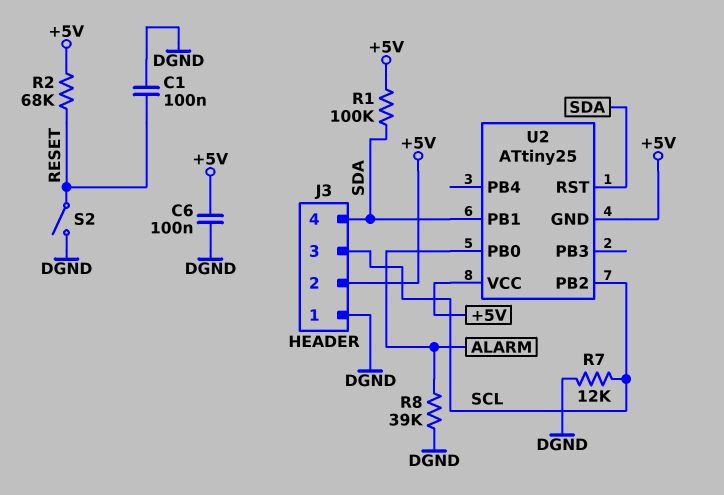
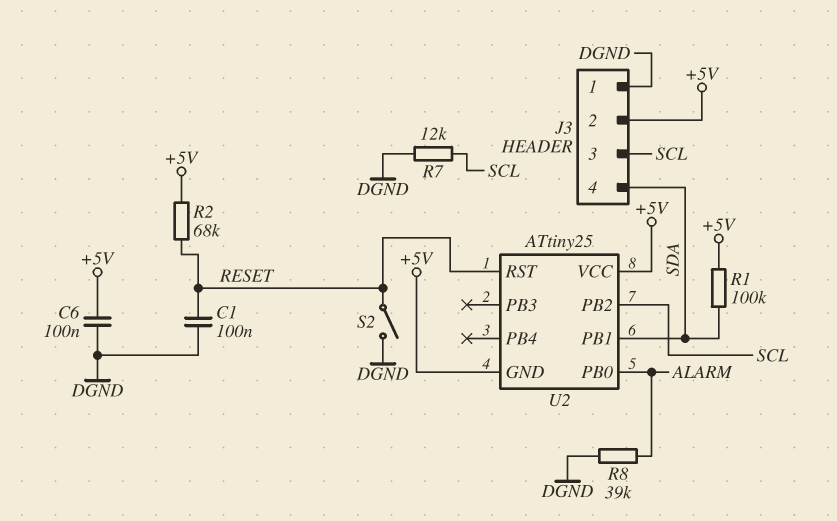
U2 pin RST: SDA -> RESET

